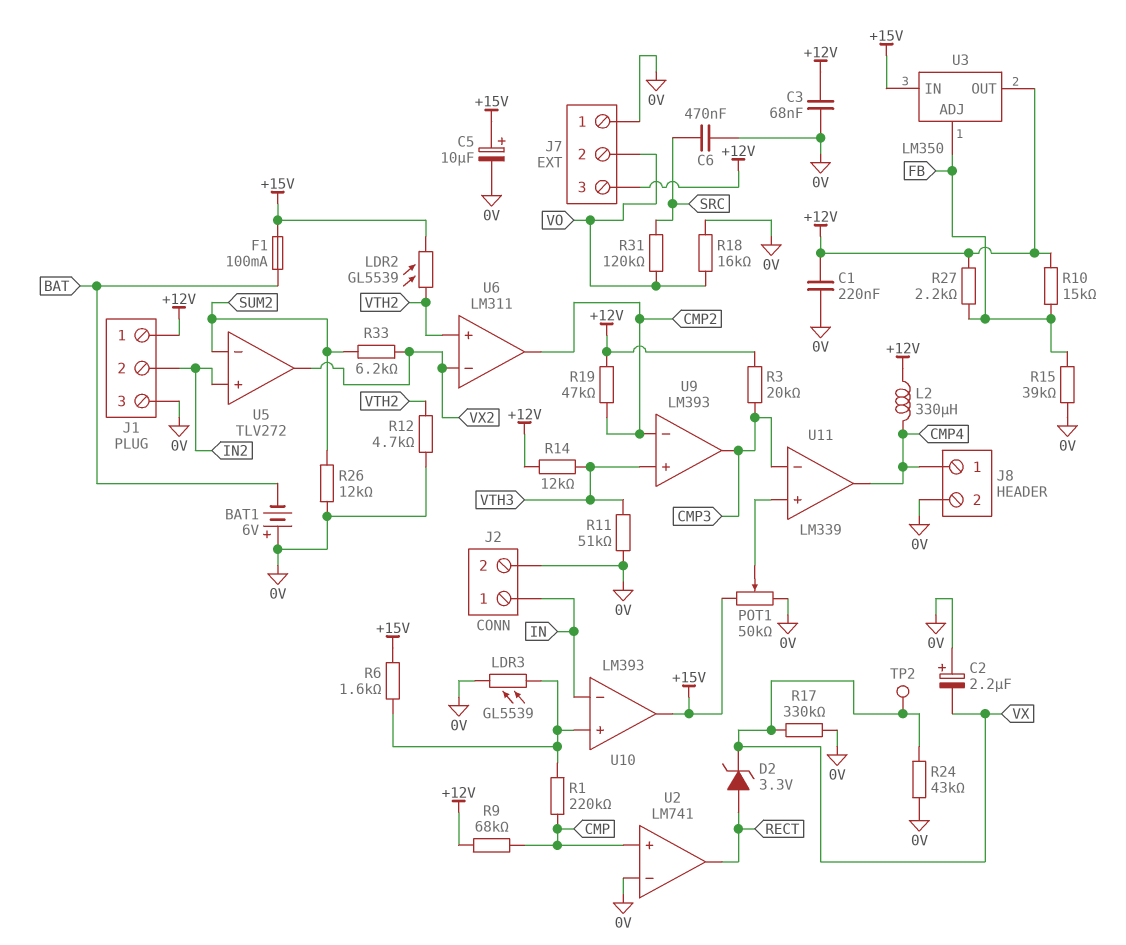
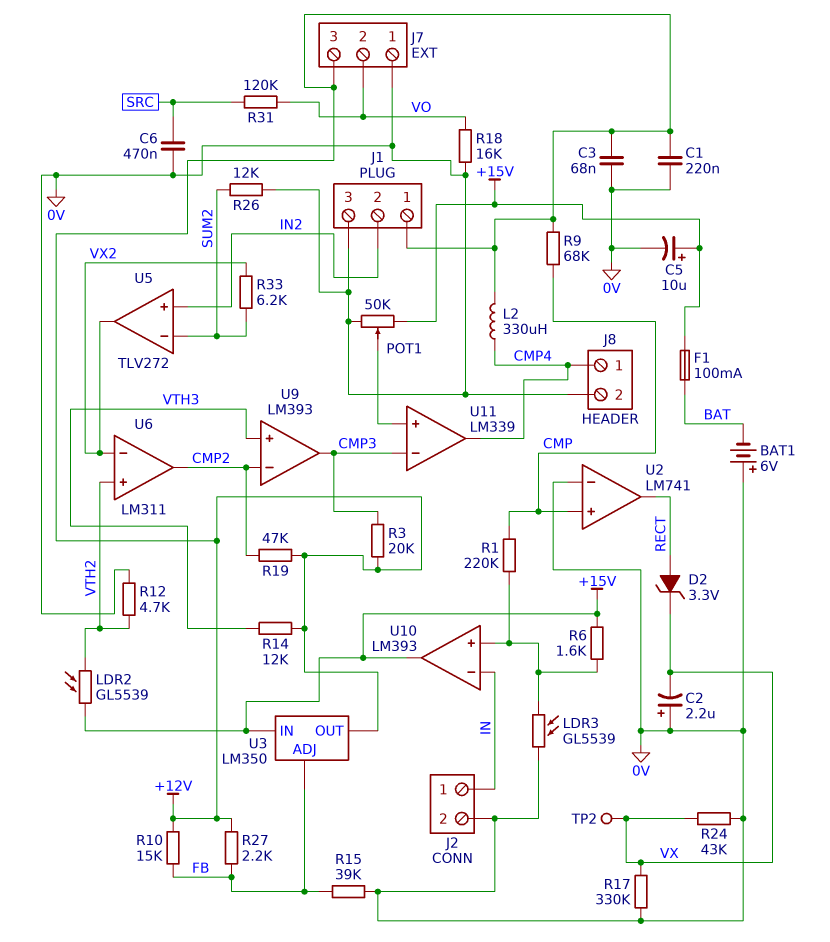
R11: 51k (0V, VTH3) -> none

